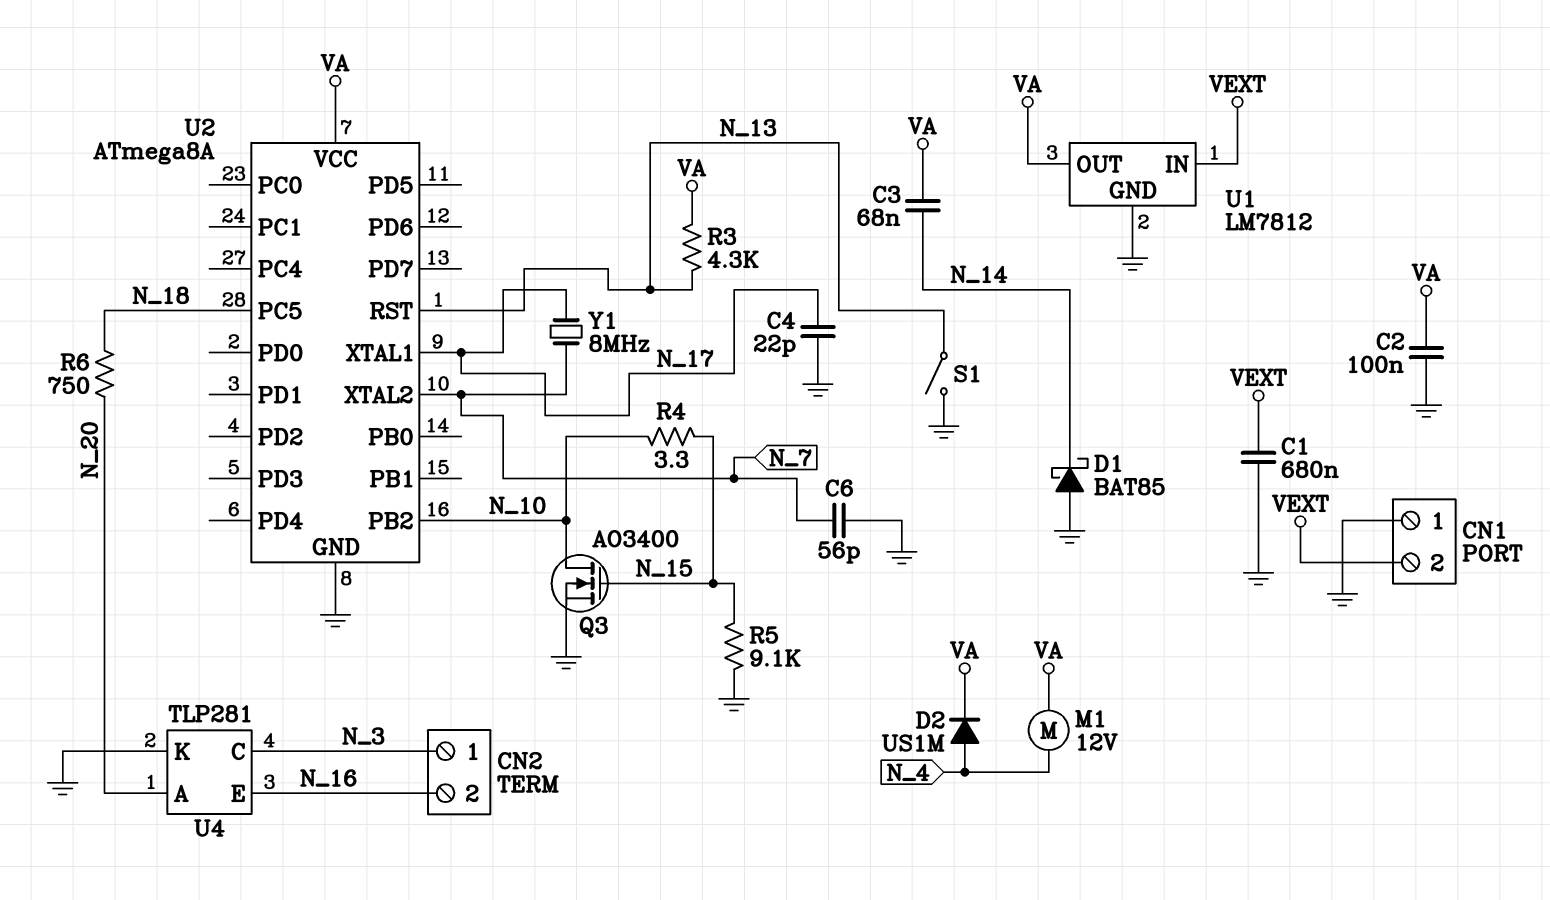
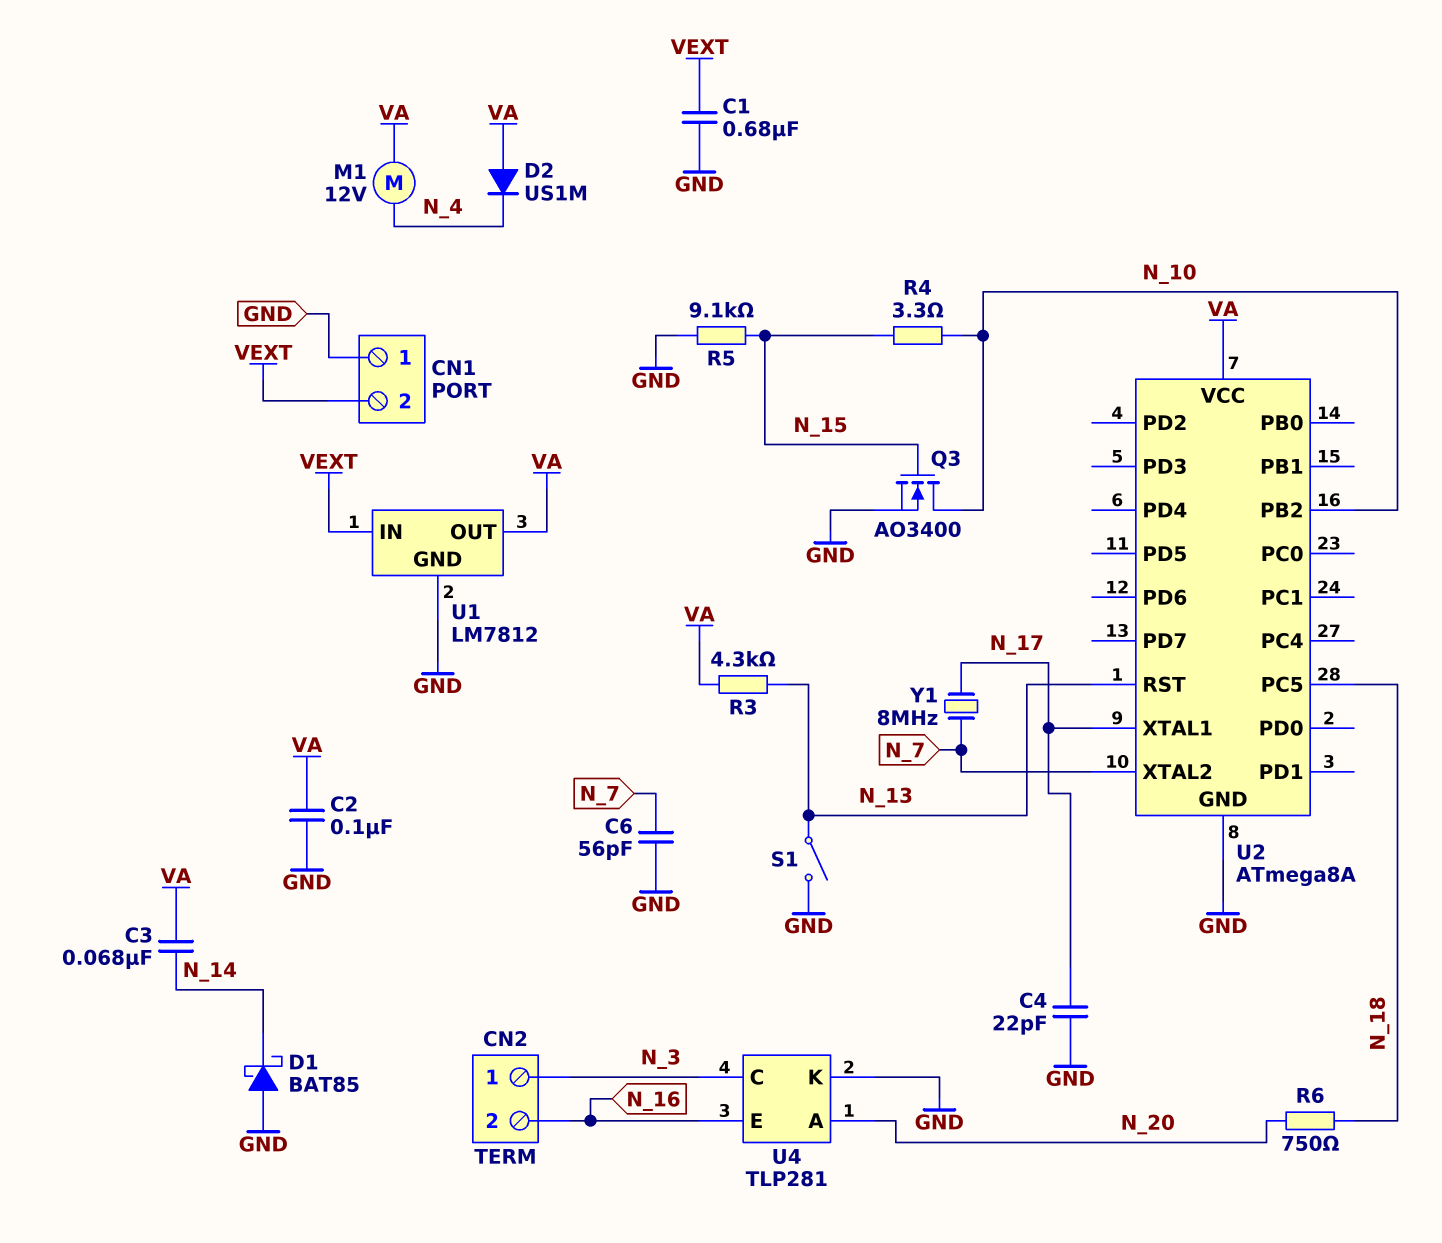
D2: diode US1M (A N_4, K VA) -> diode US1M (A VA, K N_4)

